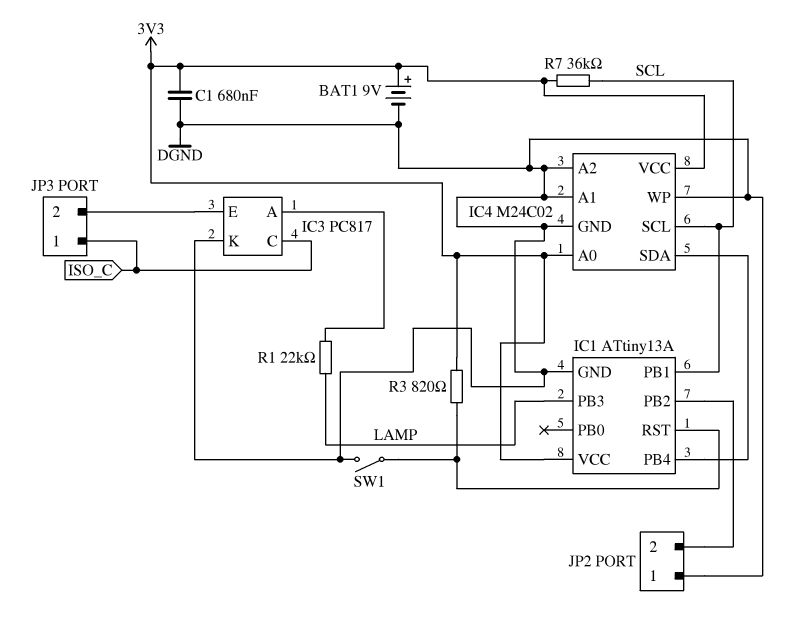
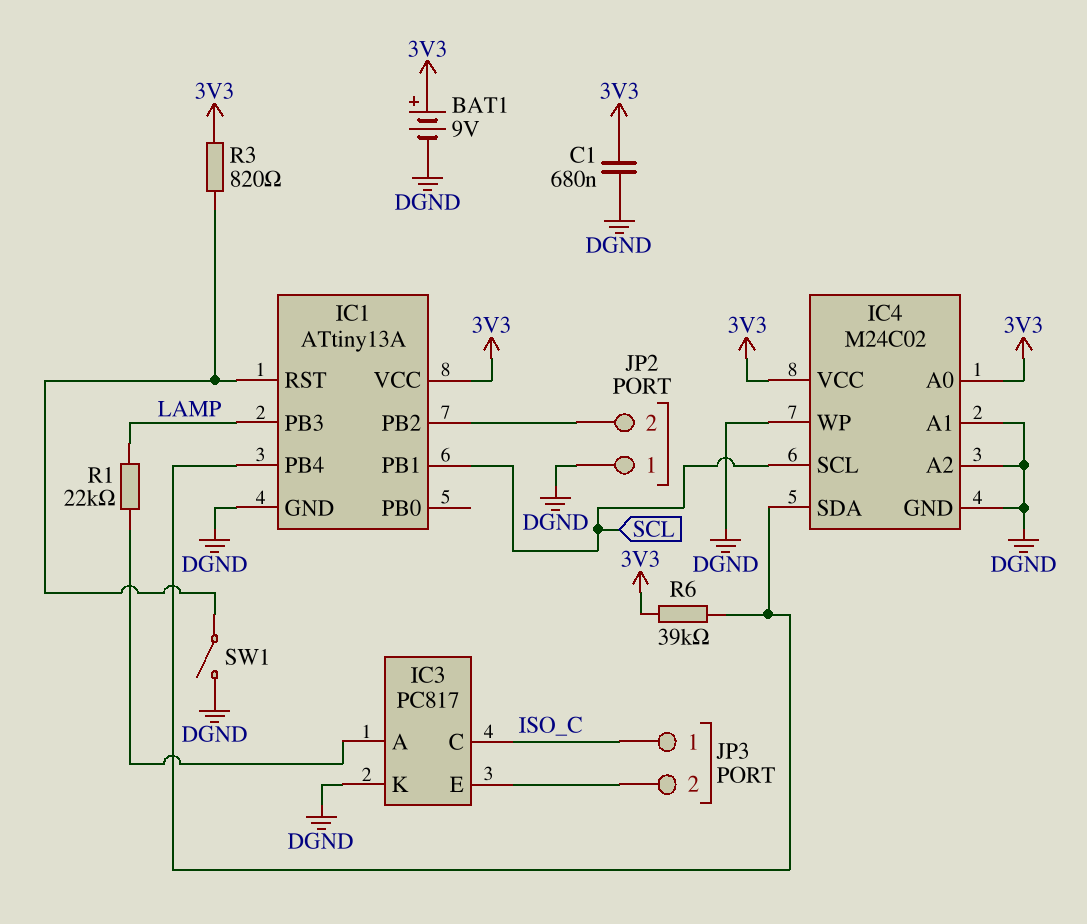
R6: none -> 39k (3V3, IC1/PB4)
R7: 36k (3V3, SCL) -> none

